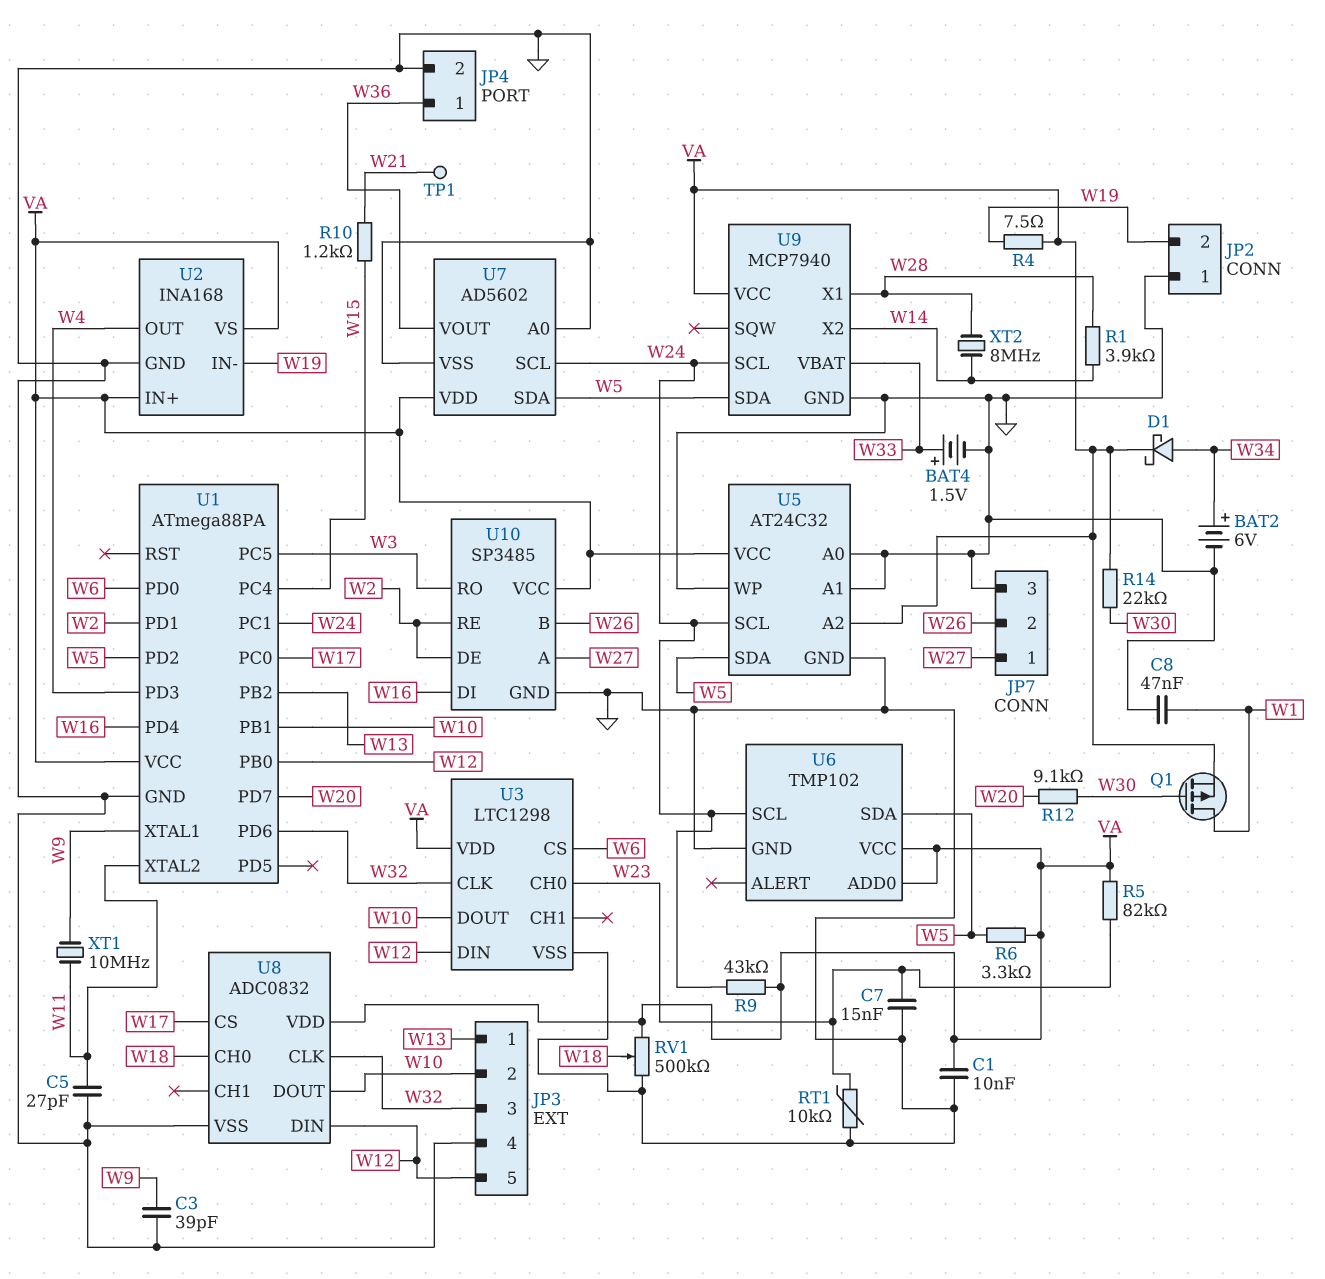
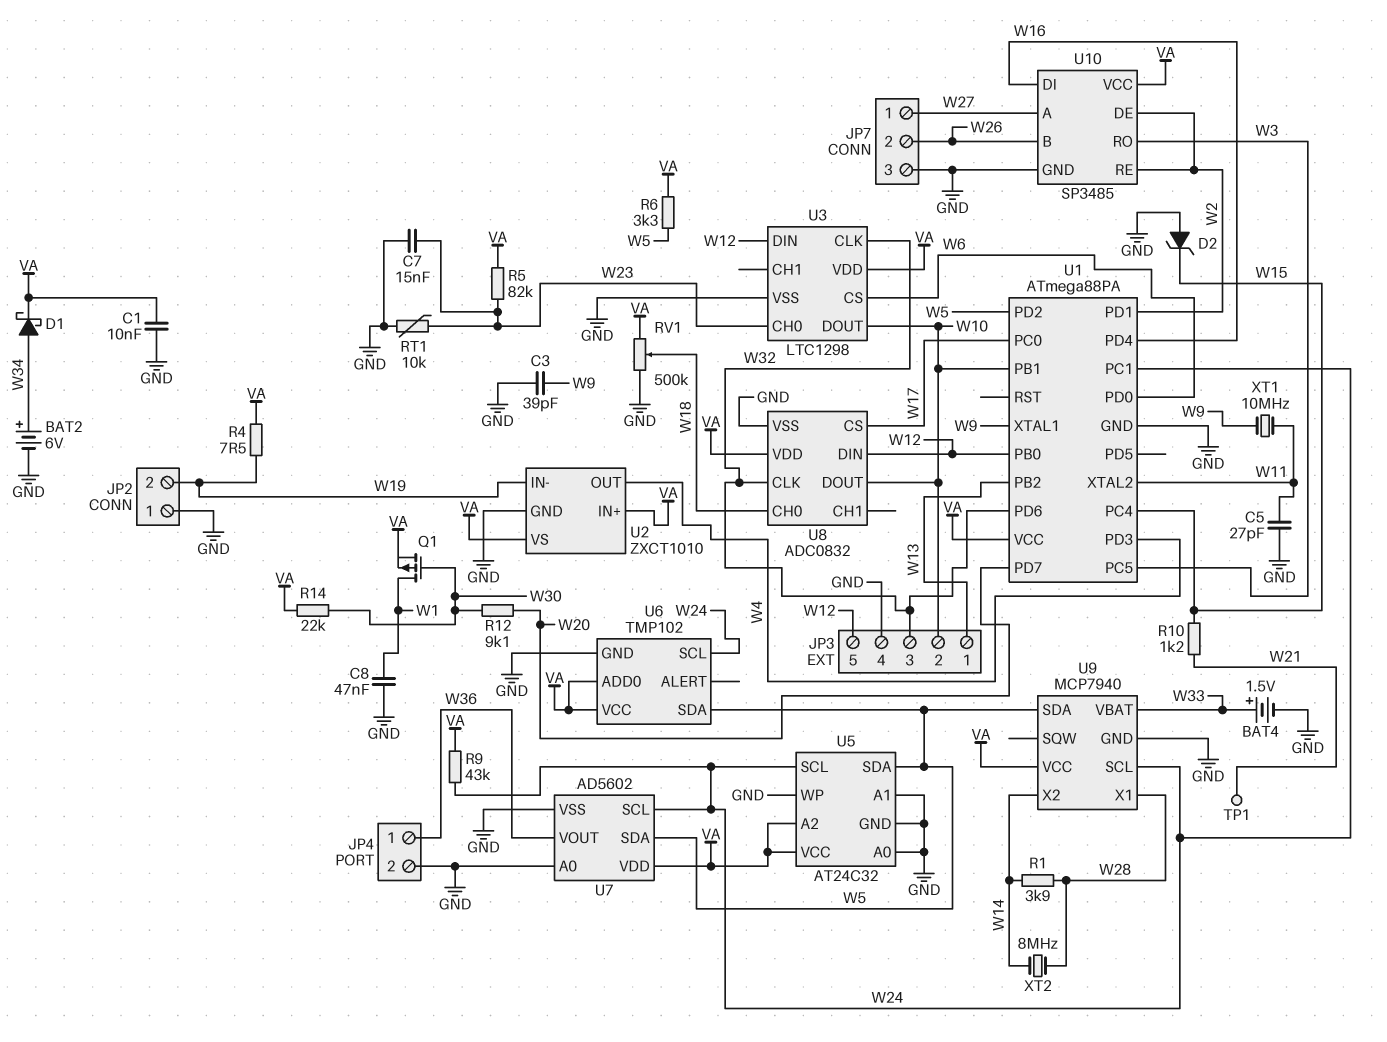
D2: none -> zener (A GND, K W15)
U2: INA168 -> ZXCT1010

